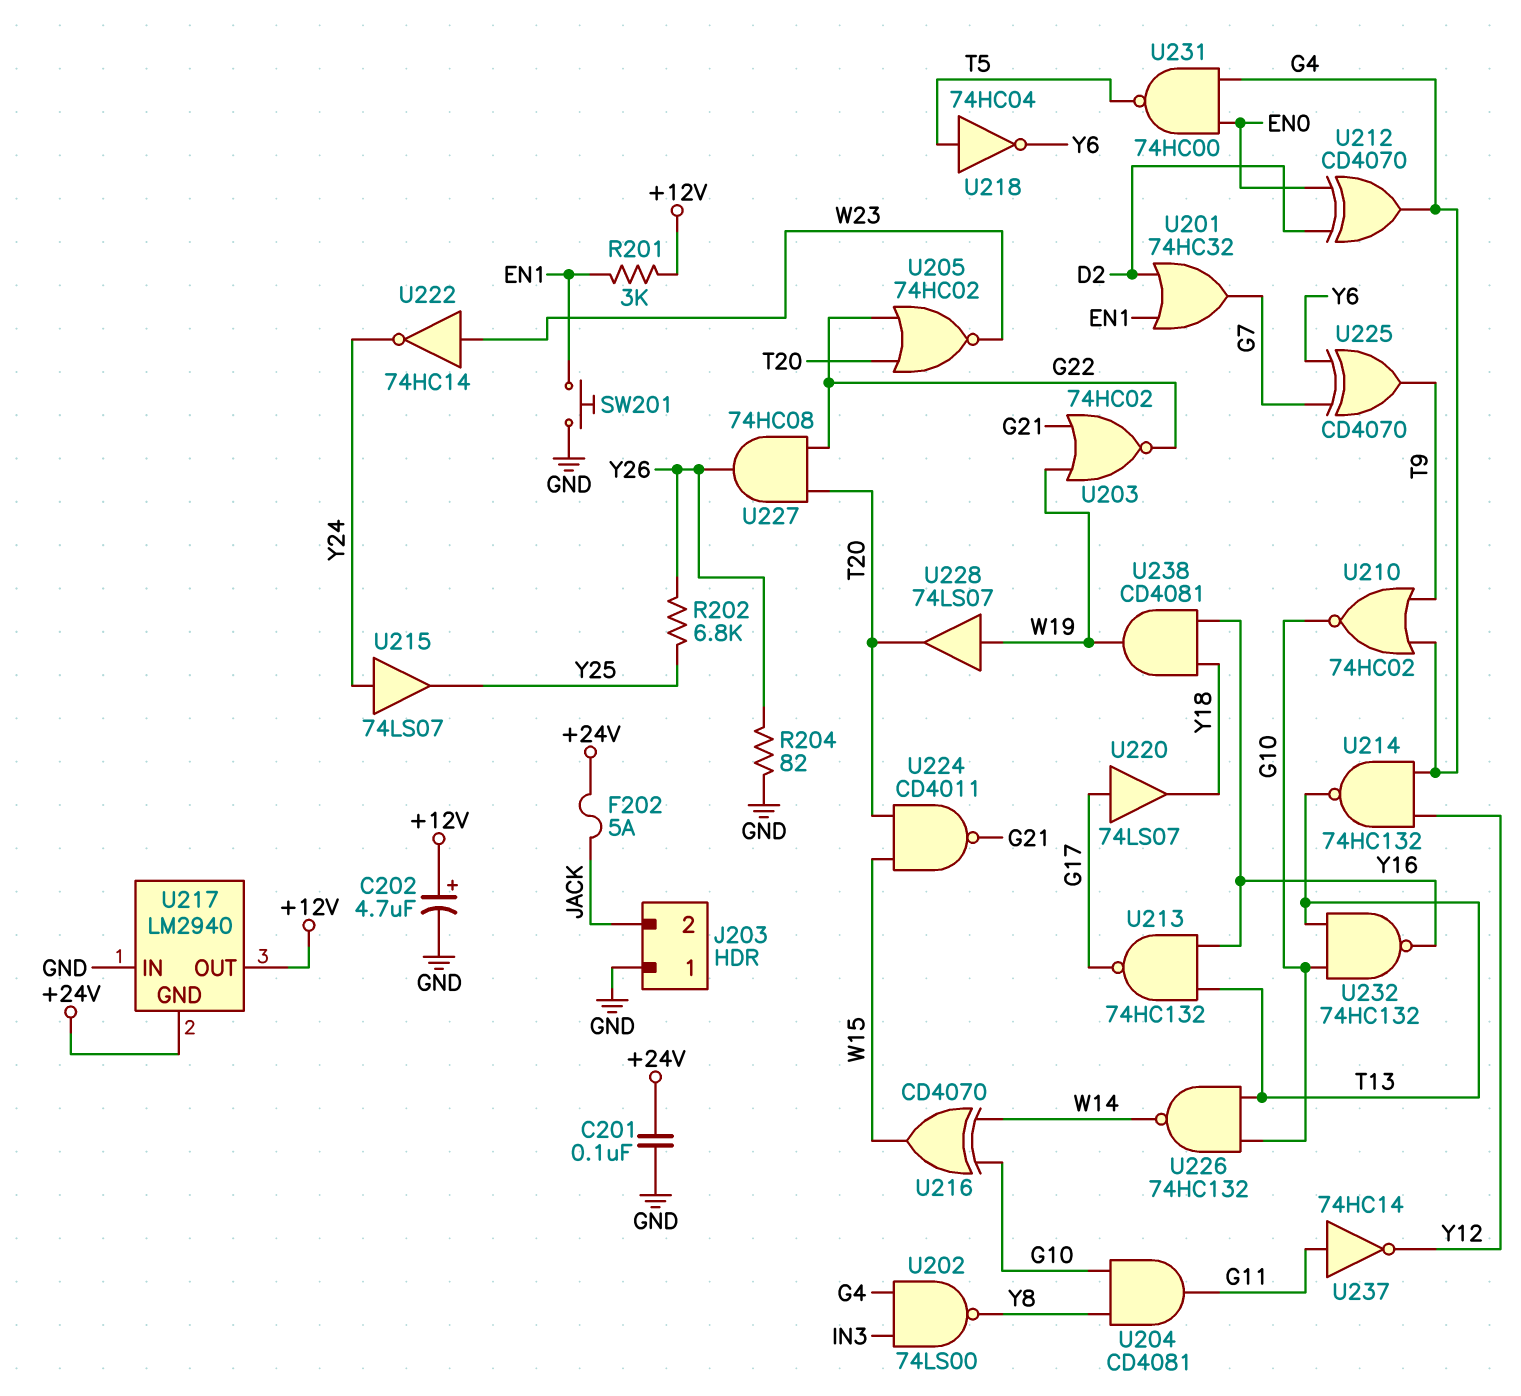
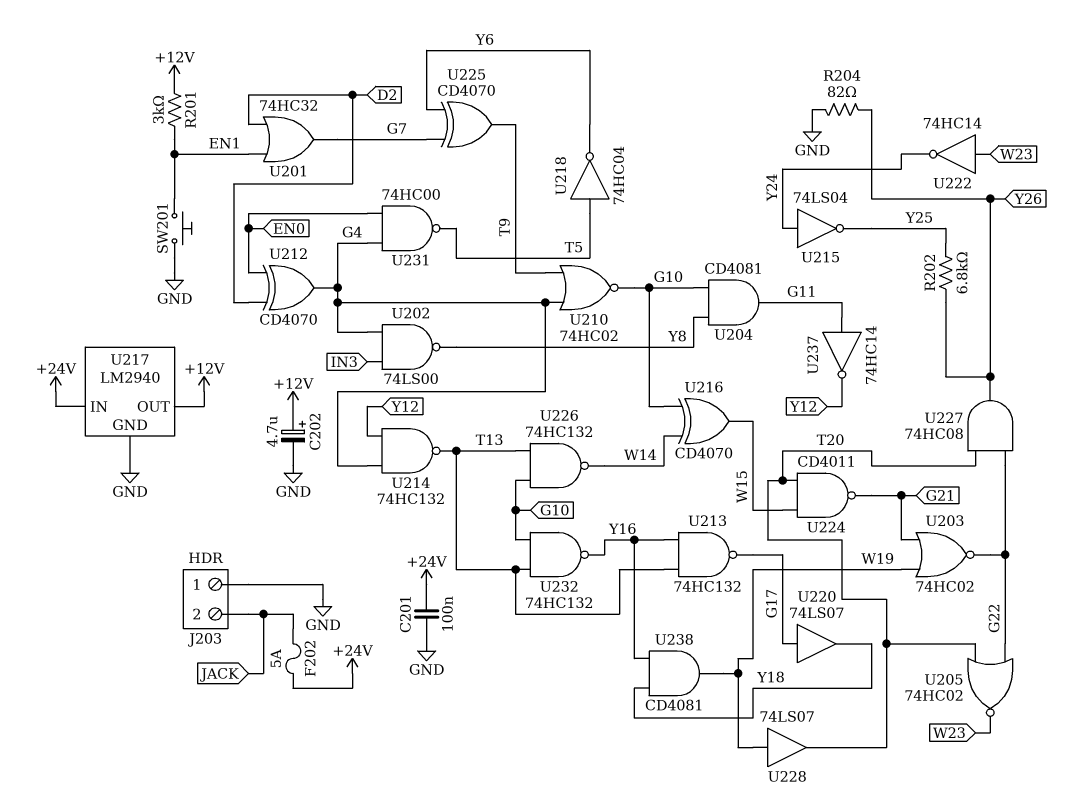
U215: buffer 74LS07 (in Y24, out Y25) -> NOT 74LS04 (in Y24, out Y25)
U217 pin GND: +24V -> GND
U217 pin IN: GND -> +24V

